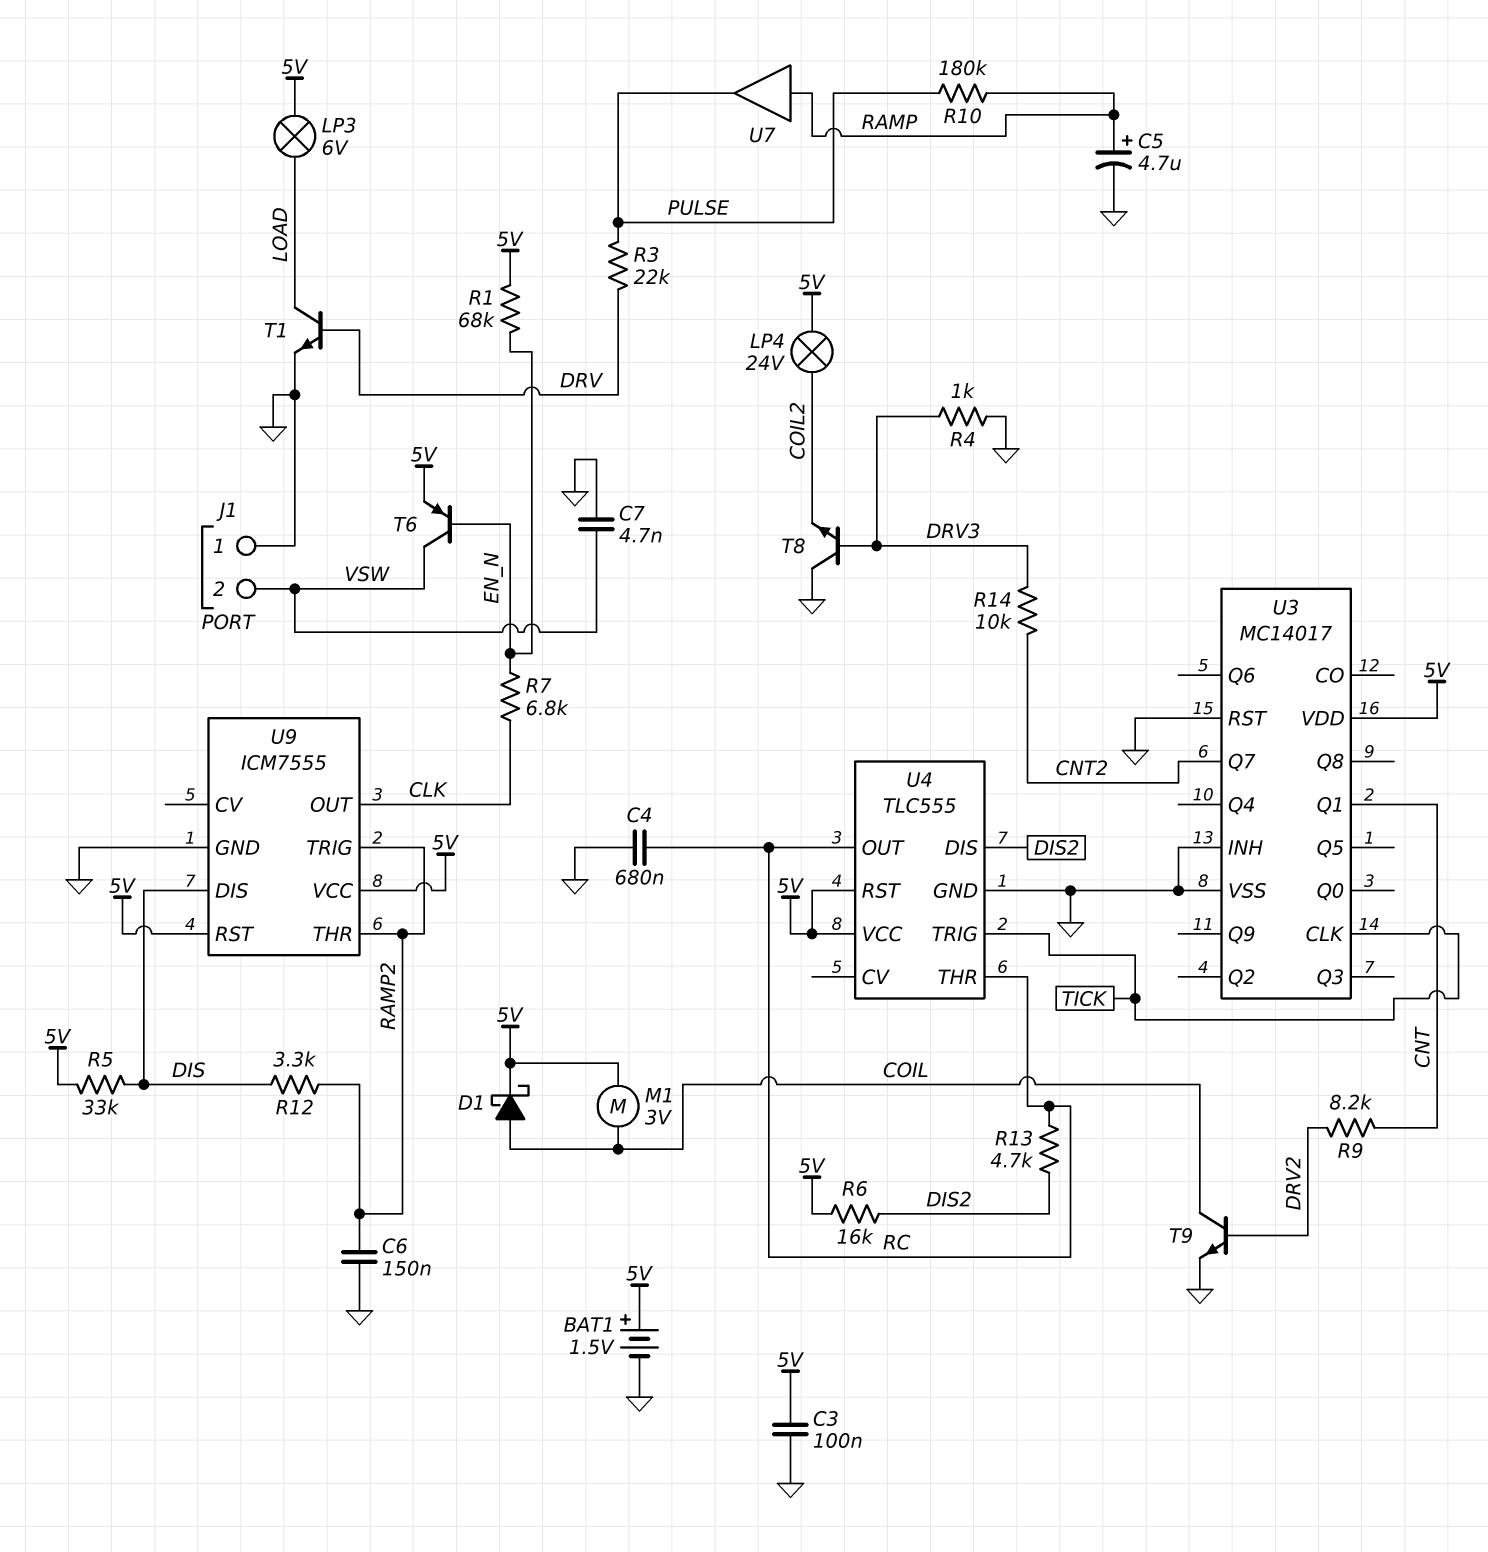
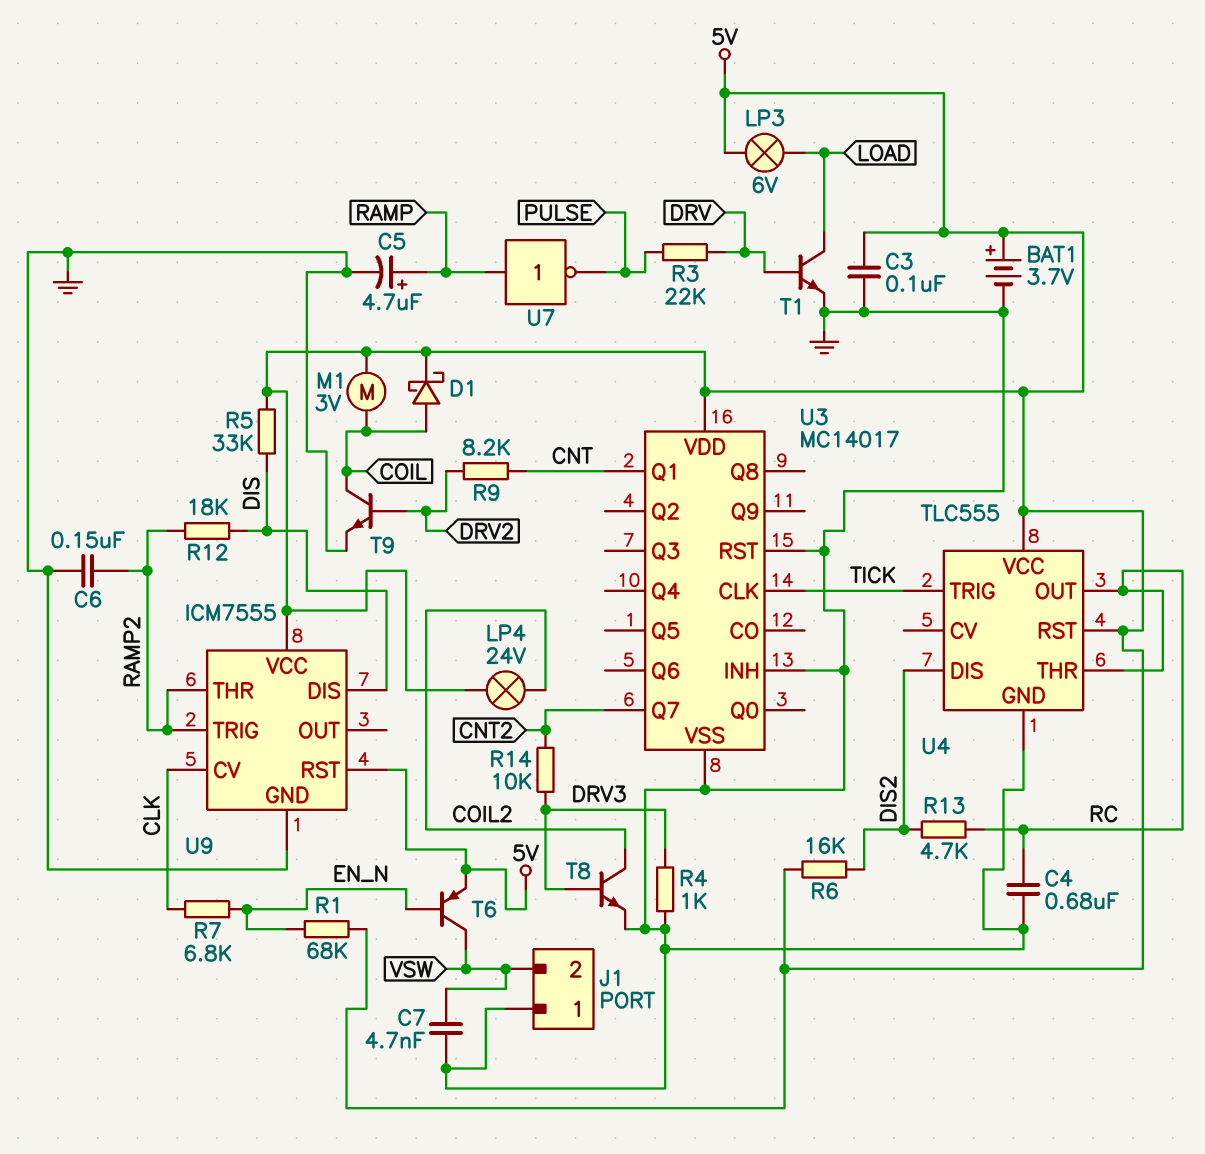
BAT1: 1.5V (plus 5V, minus GND) -> 3.7V (plus 5V, minus GND)
R10: 180k (PULSE, RAMP) -> none
R12: 3.3k (DIS, RAMP2) -> 18k (DIS, RAMP2)
T8: NPN (B DRV3, C GND, E COIL2) -> NPN (B DRV3, C COIL2, E GND)
U7: buffer (in RAMP, out PULSE) -> NOT (in RAMP, out PULSE)
U9 pin CV: none -> CLK
U9 pin OUT: CLK -> none

